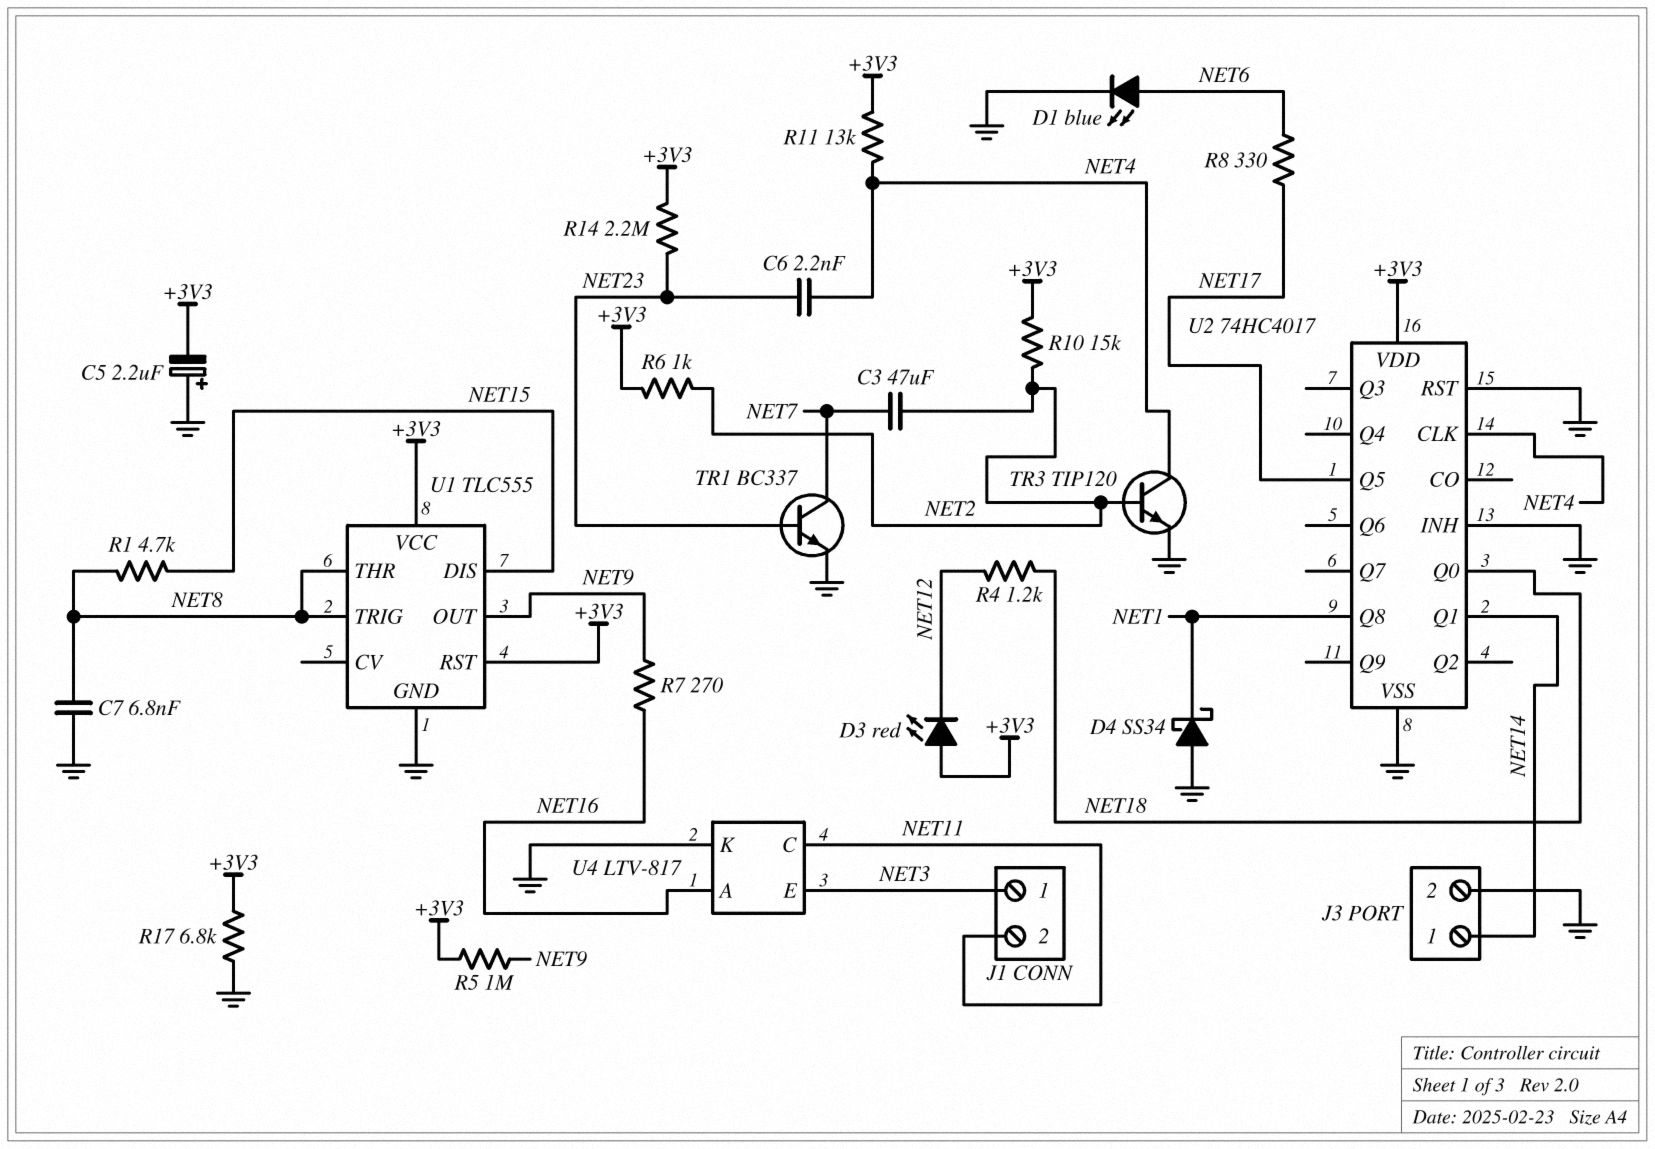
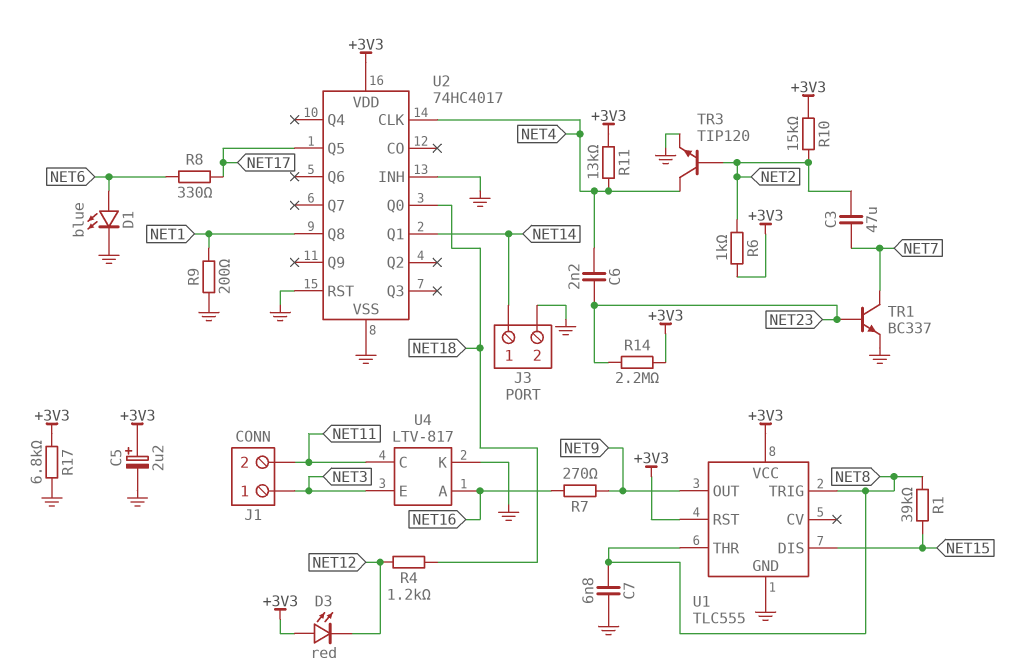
C5: 2.2uF (plus GND, minus +3V3) -> 2.2uF (plus +3V3, minus GND)
D4: schottky SS34 (A GND, K NET1) -> none
R1: 4.7k (NET8, NET15) -> 39k (NET8, NET15)
R5: 1M (+3V3, NET9) -> none
R9: none -> 200 (GND, NET1)

